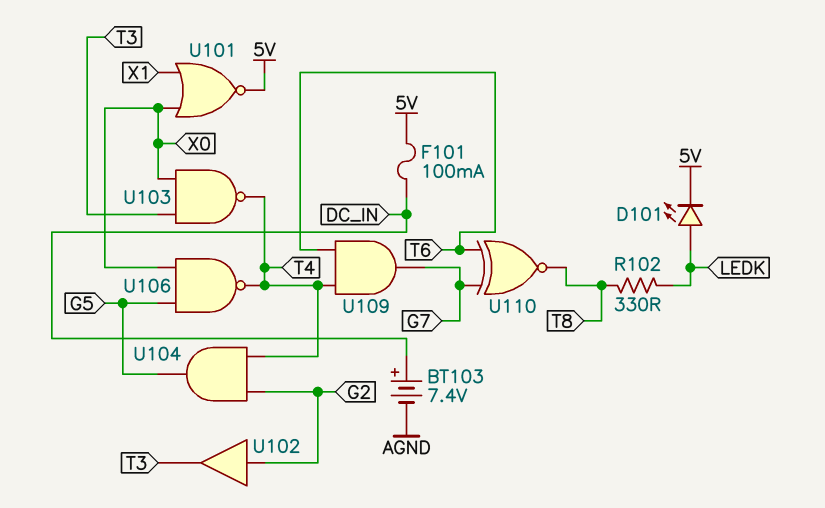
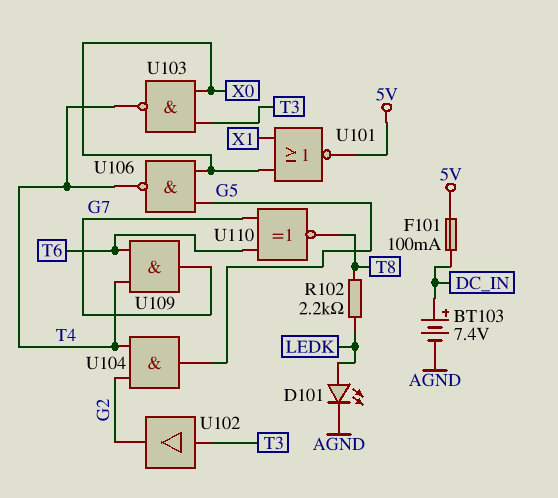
D101: LED (A LEDK, K 5V) -> LED (A LEDK, K AGND)
R102: 330 (LEDK, T8) -> 2.2k (LEDK, T8)
U102: buffer (in G2, out T3) -> buffer (in T3, out G2)

